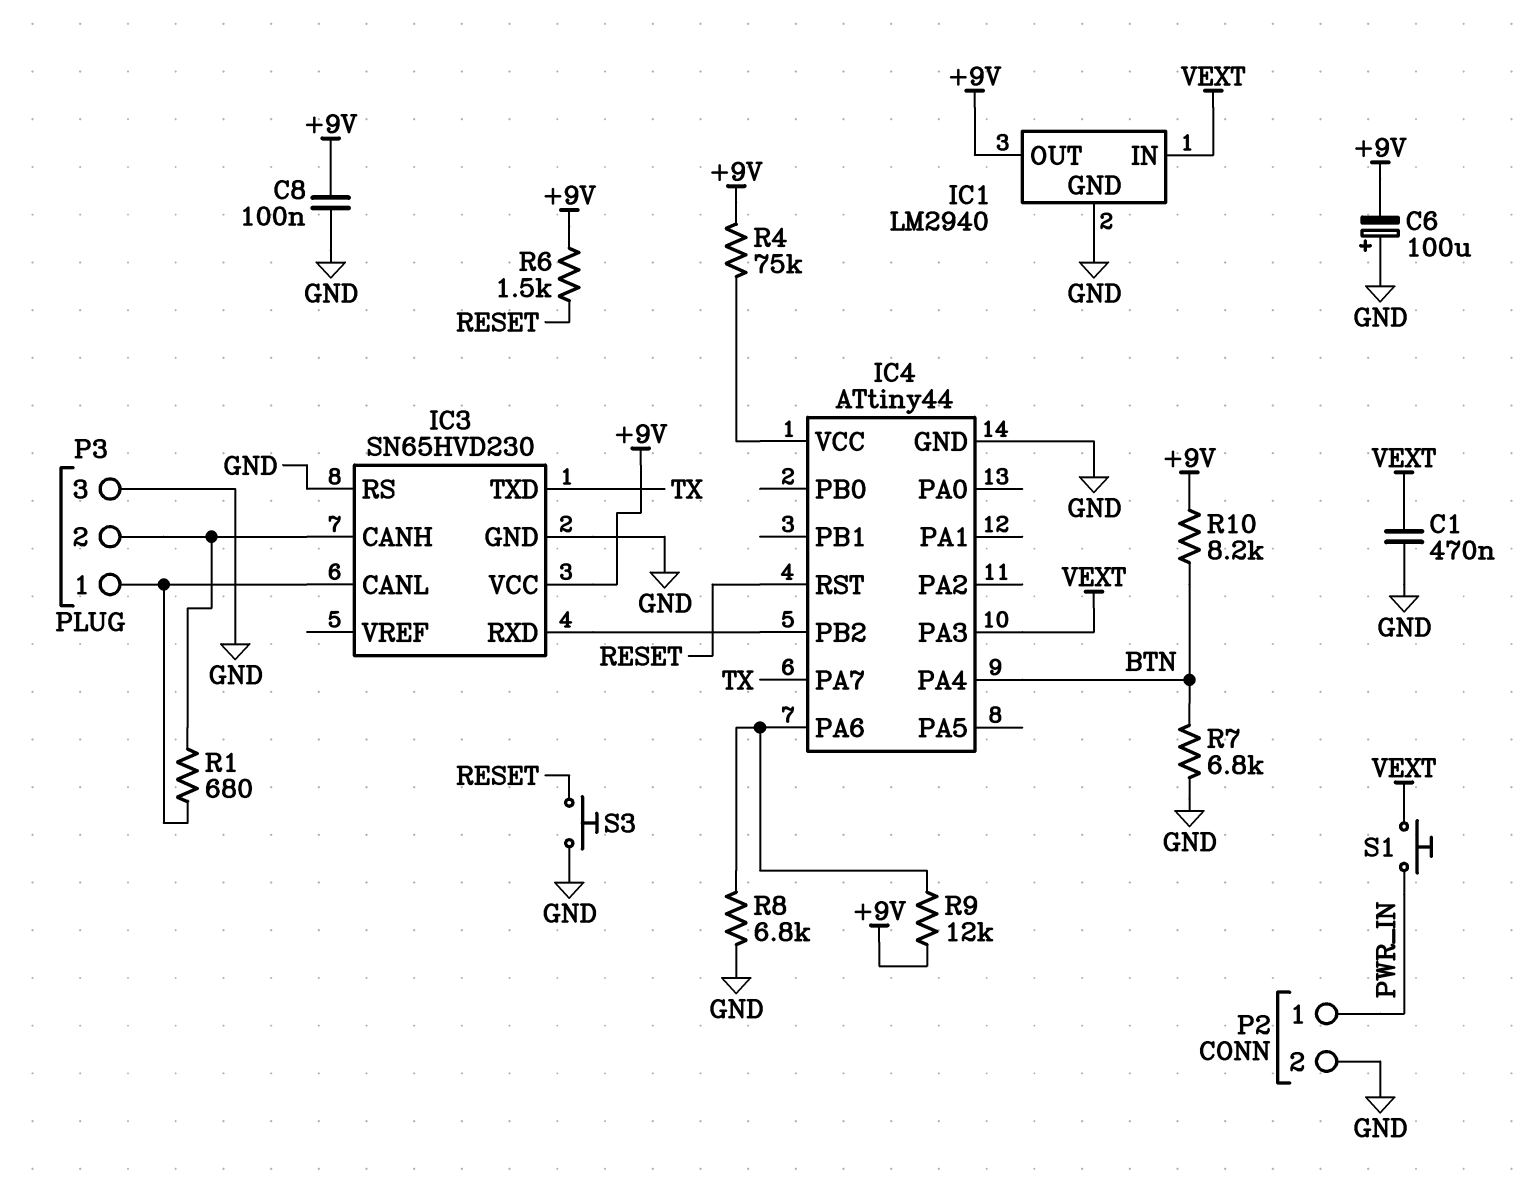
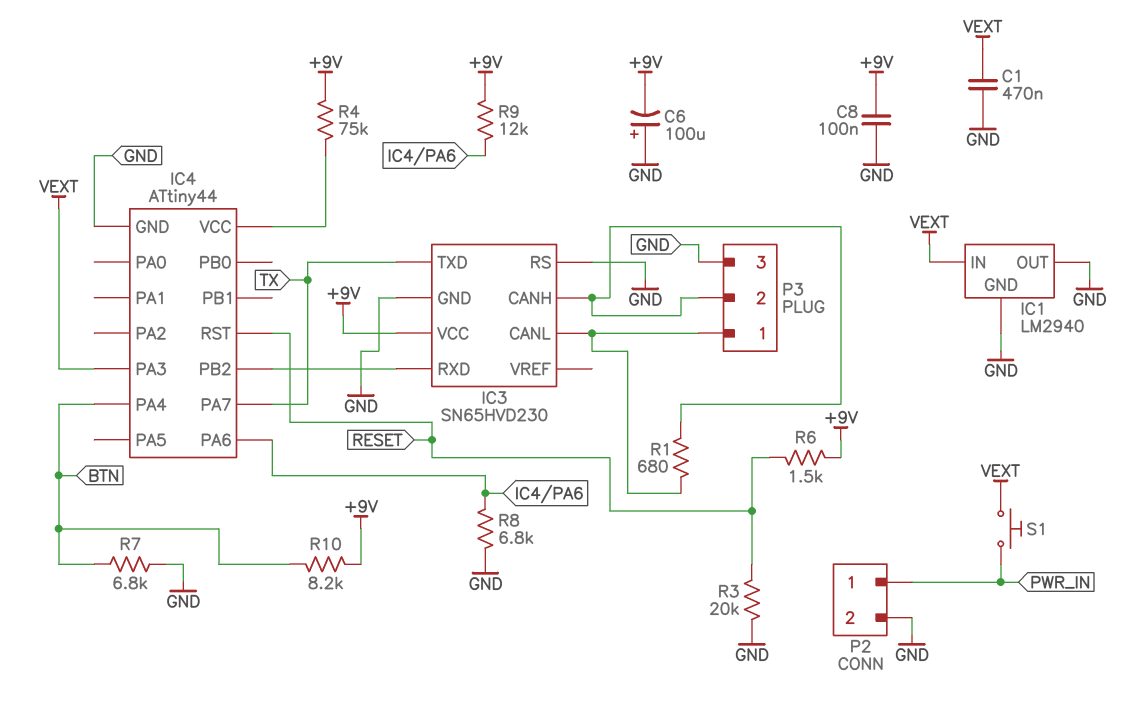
IC1 pin OUT: +9V -> GND
R3: none -> 20k (GND, RESET)
S3: button (GND, RESET) -> none

